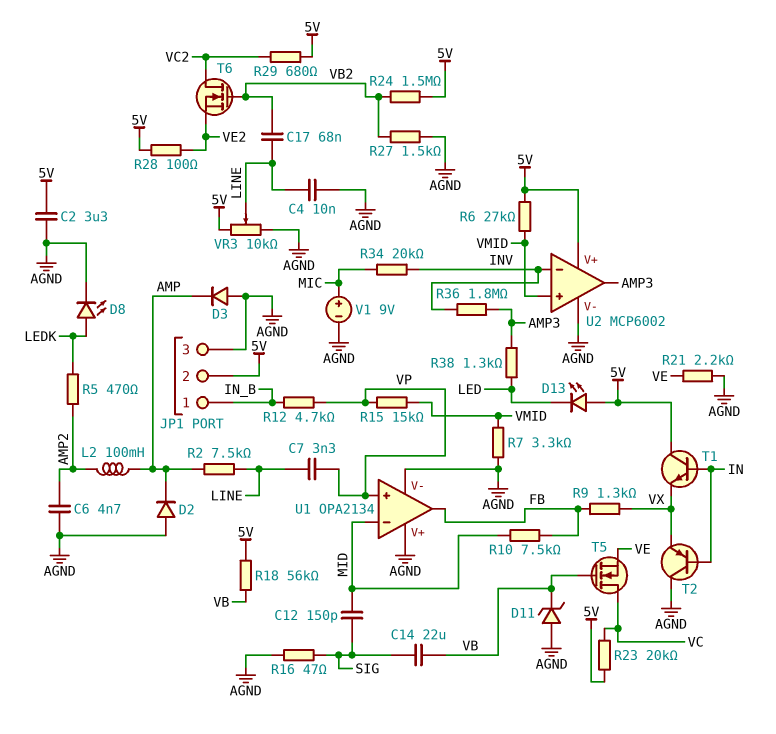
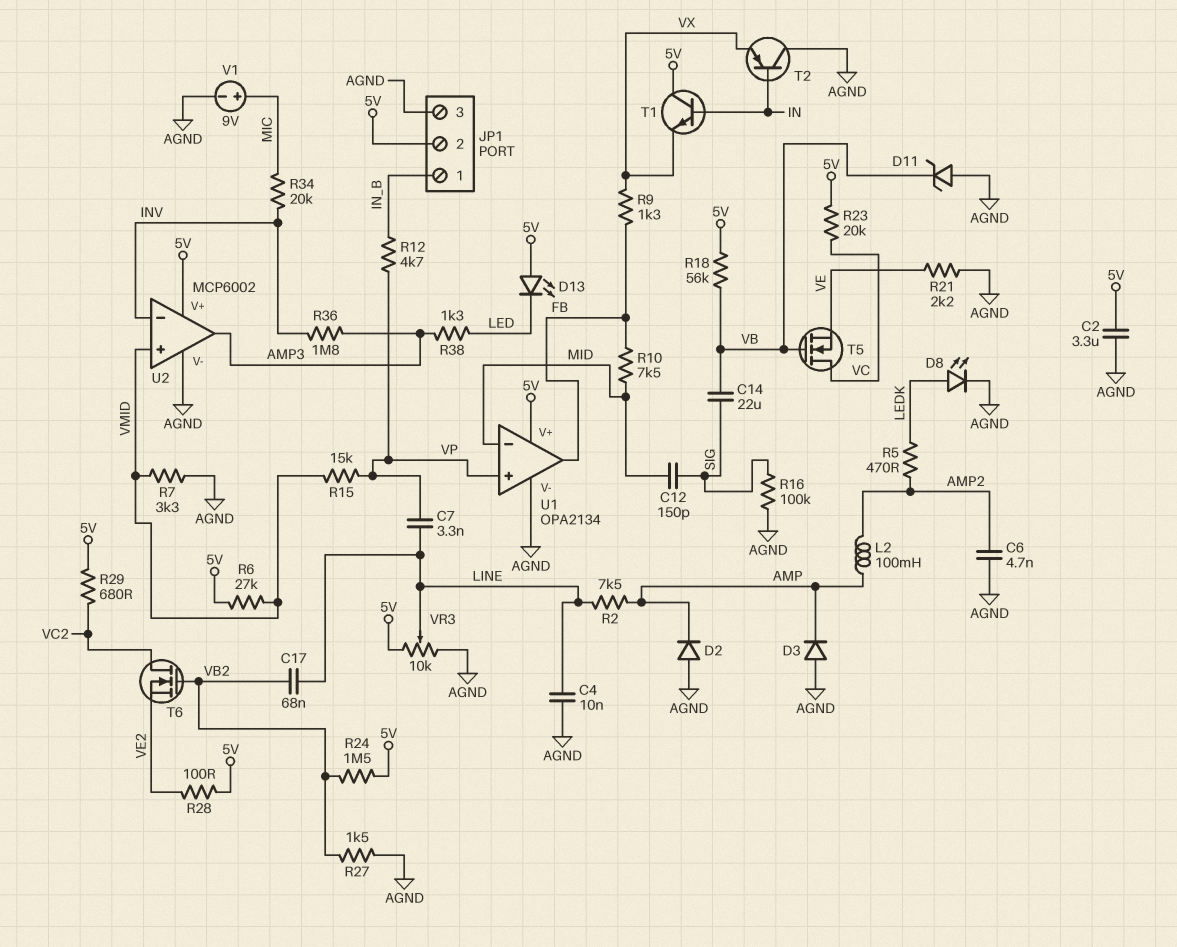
R16: 47 (AGND, SIG) -> 100k (AGND, SIG)
U1 pin V+: AGND -> 5V

